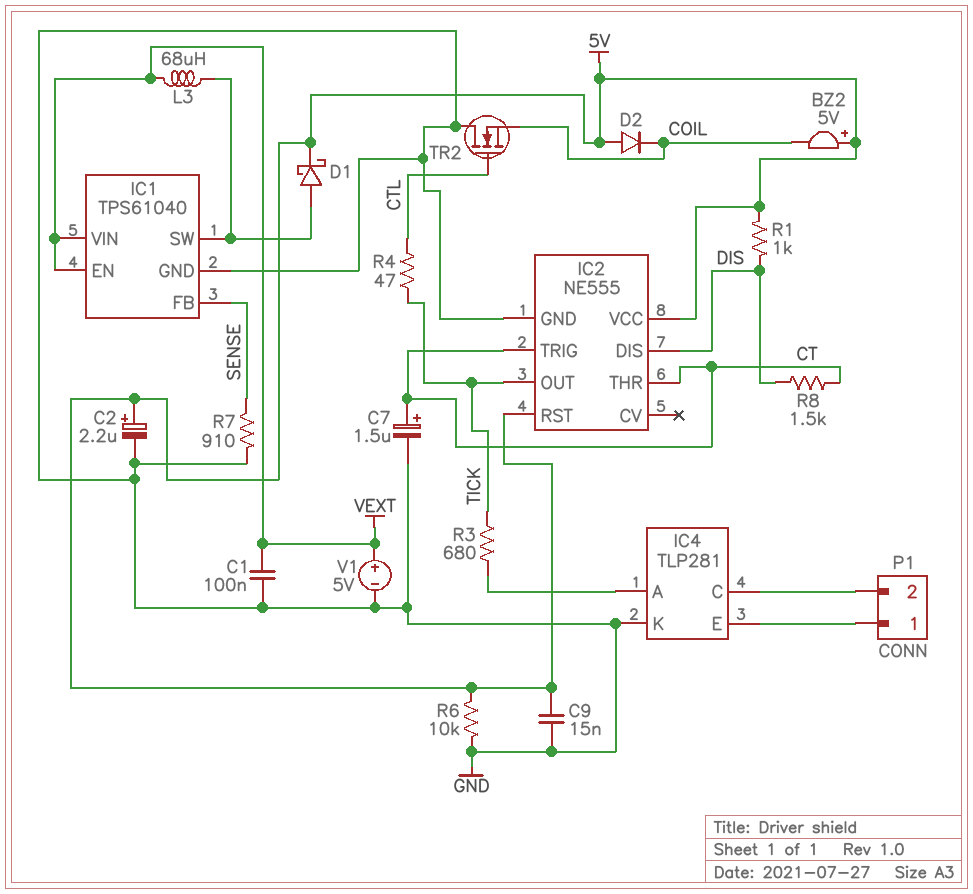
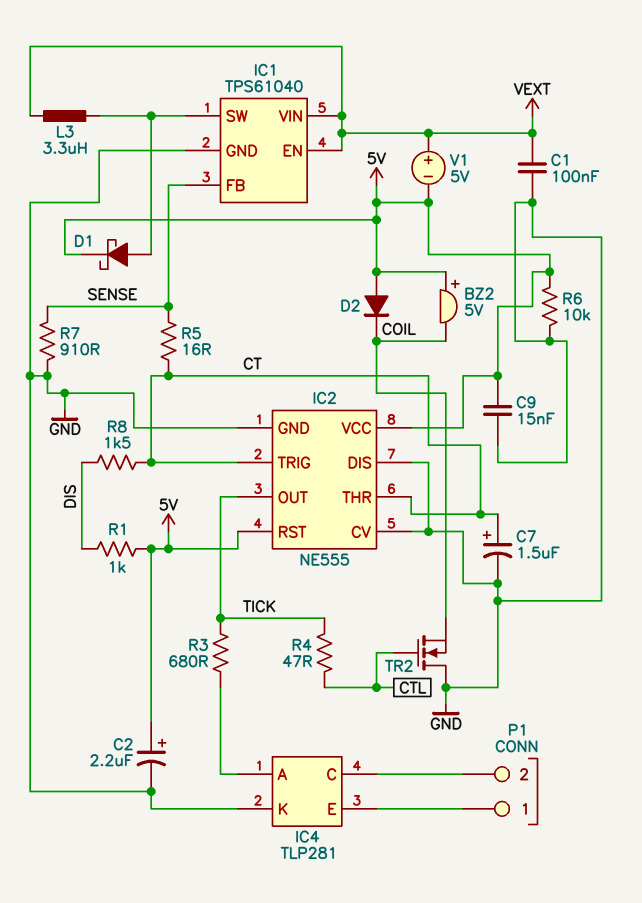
IC2 pin CV: none -> GND
IC2 pin DIS: DIS -> GND
L3: 68uH (IC1/SW, VEXT) -> 3.3uH (IC1/SW, VEXT)
R5: none -> 16 (CT, SENSE)
V1: 5V (plus VEXT, minus GND) -> 5V (plus VEXT, minus 5V)

